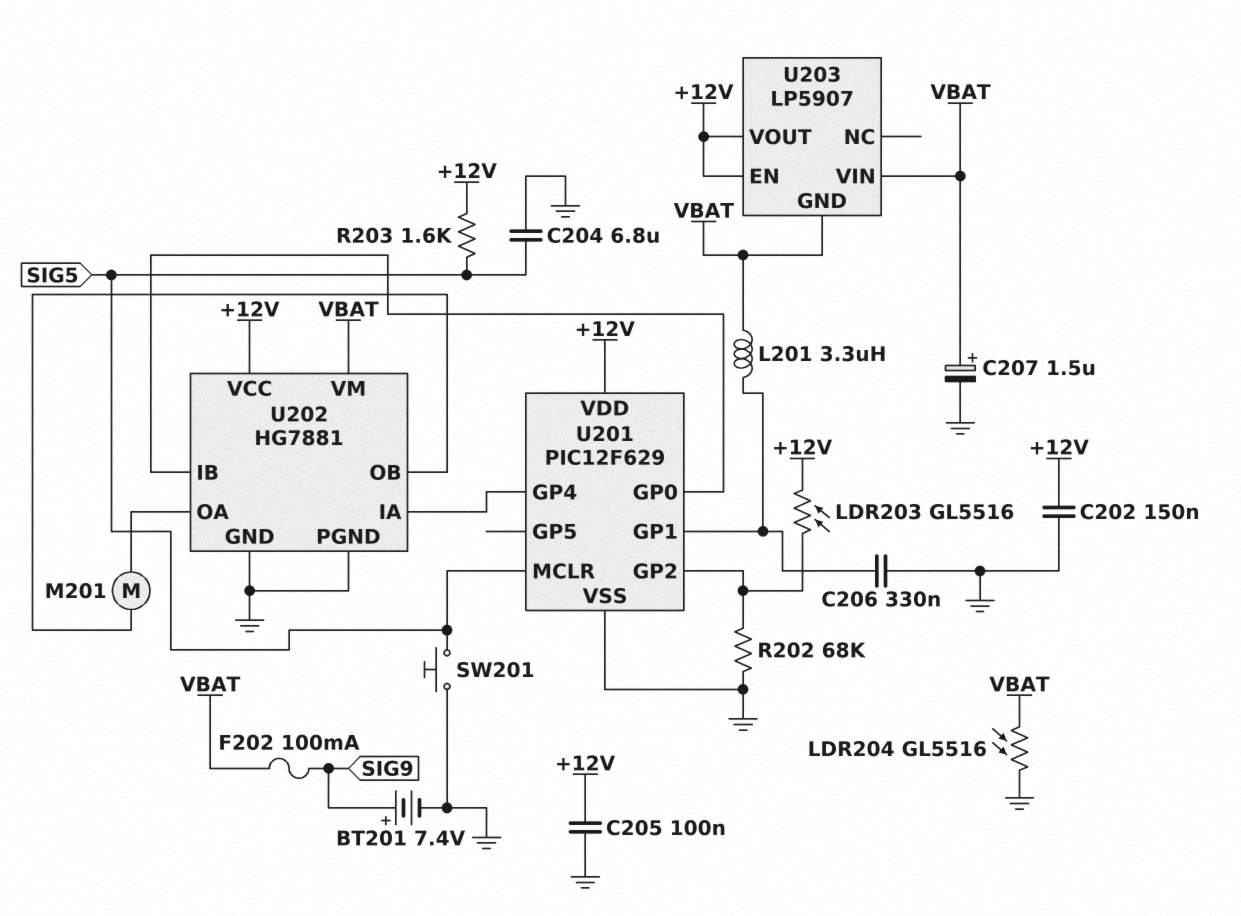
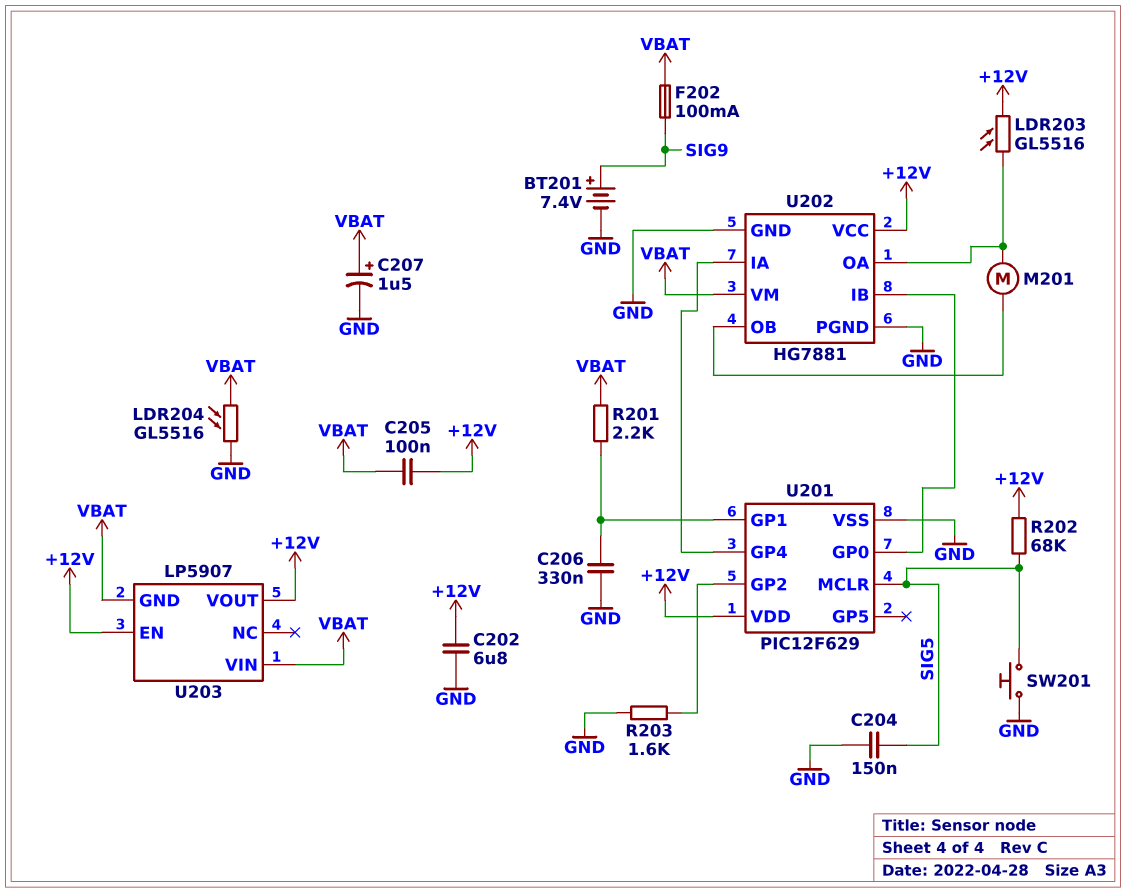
C202: 150nF (+12V, GND) -> 6.8uF (+12V, GND)
C204: 6.8uF (GND, SIG5) -> 150nF (GND, SIG5)
C205: 100nF (+12V, GND) -> 100nF (+12V, VBAT)
L201: 3.3uH (U201/GP1, VBAT) -> none
LDR203: GL5516 (+12V, U201/GP2) -> GL5516 (+12V, U202/OA)
R201: none -> 2.2k (U201/GP1, VBAT)
R202: 68k (GND, U201/GP2) -> 68k (+12V, SIG5)
R203: 1.6k (+12V, SIG5) -> 1.6k (GND, U201/GP2)

